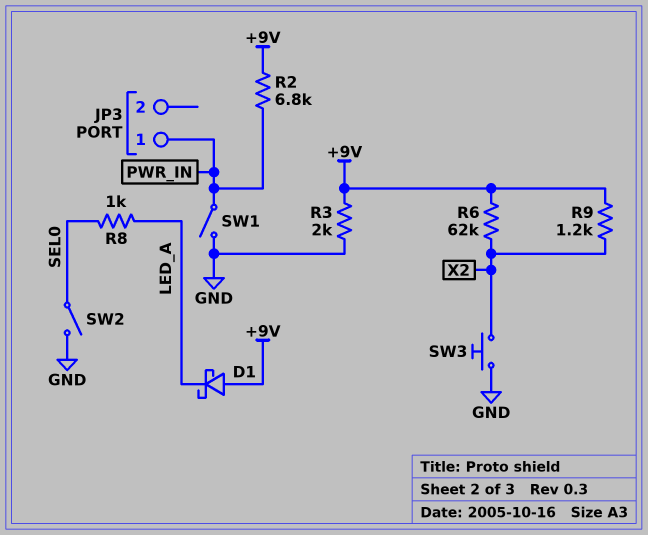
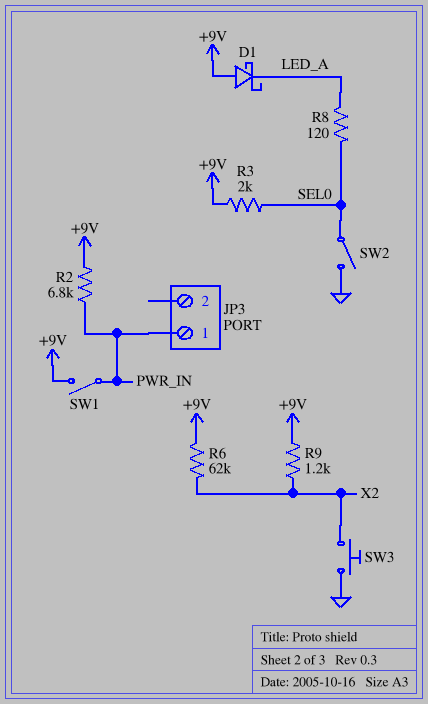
R3: 2k (+9V, GND) -> 2k (+9V, SEL0)
R8: 1k (LED_A, SEL0) -> 120 (LED_A, SEL0)
SW1: switch (GND, PWR_IN) -> switch (+9V, PWR_IN)

